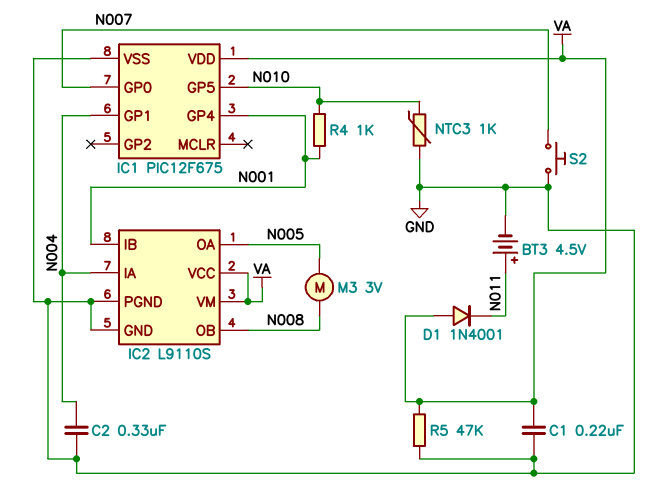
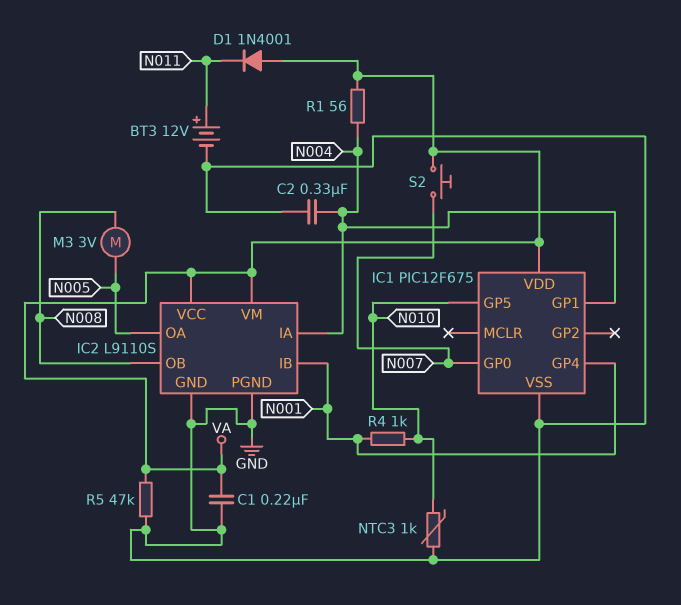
BT3: 4.5V (plus N011, minus GND) -> 12V (plus N011, minus GND)
R1: none -> 56 (N004, VA)
S2: button (GND, N007) -> button (N007, VA)

